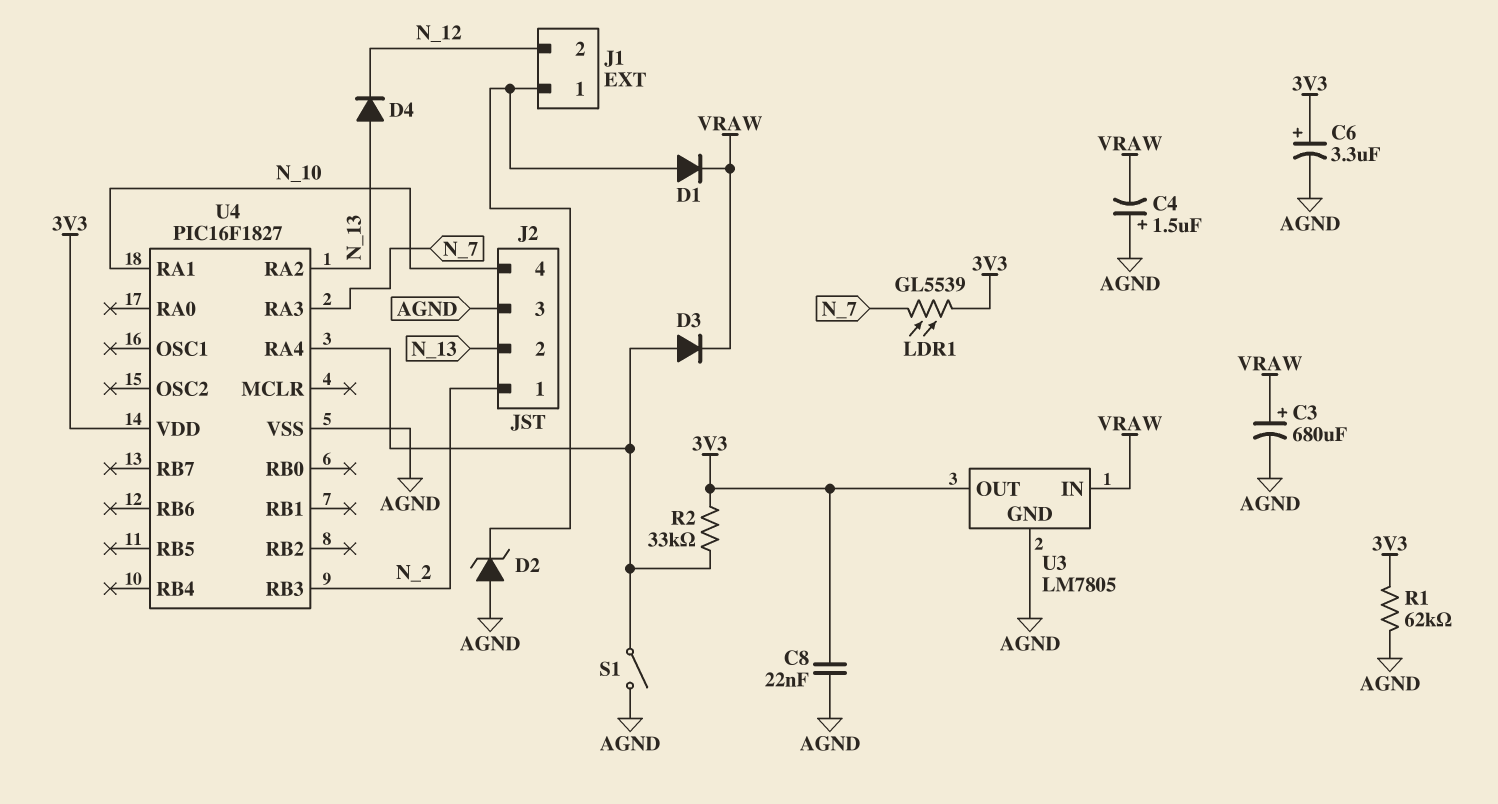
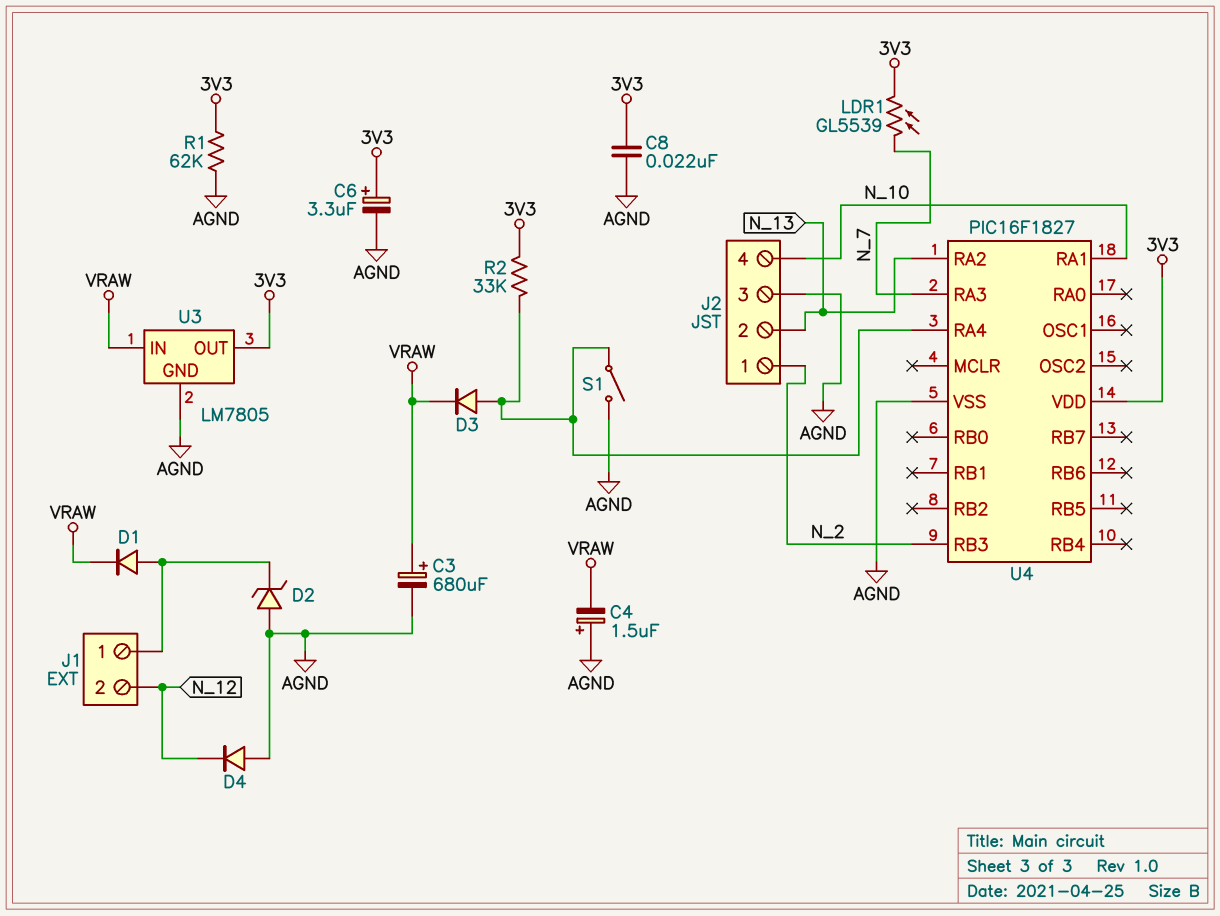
D4: diode (A N_13, K N_12) -> diode (A AGND, K N_12)

